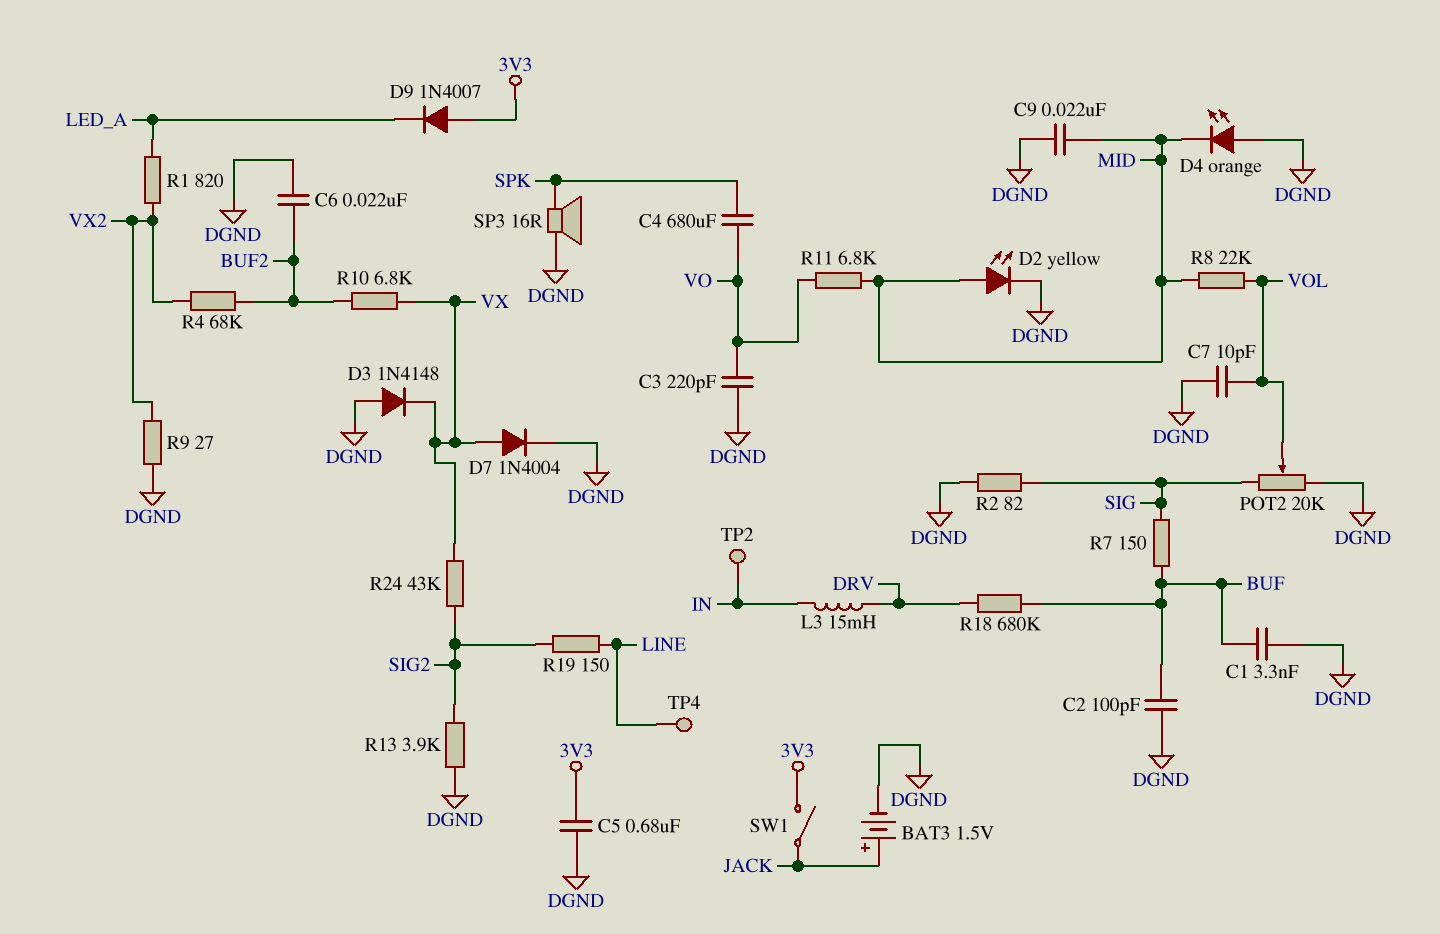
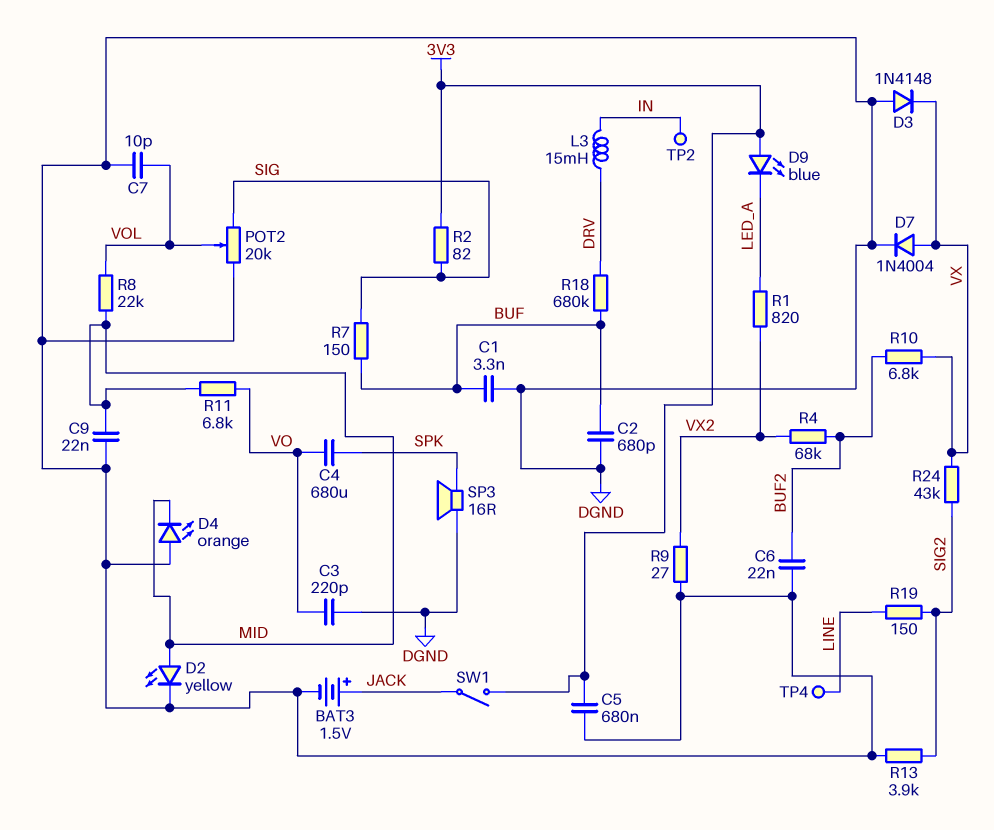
C2: 100pF (BUF, DGND) -> 680pF (BUF, DGND)
D9: diode 1N4007 (A 3V3, K LED_A) -> LED blue (A 3V3, K LED_A)
R2: 82 (DGND, SIG) -> 82 (3V3, SIG)

